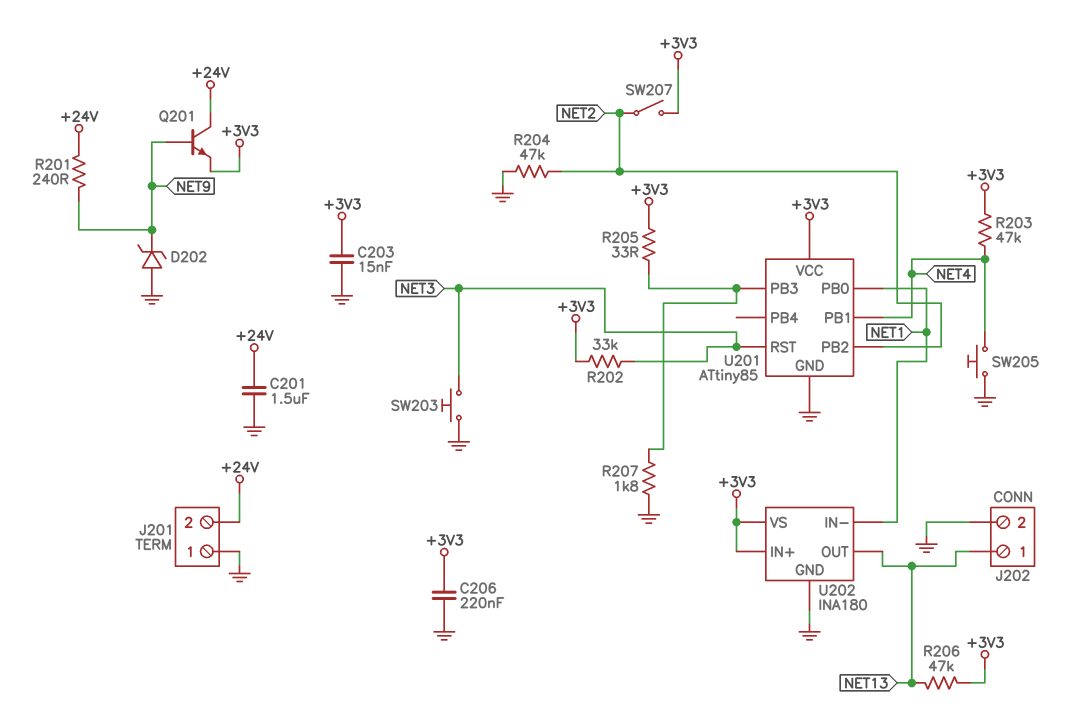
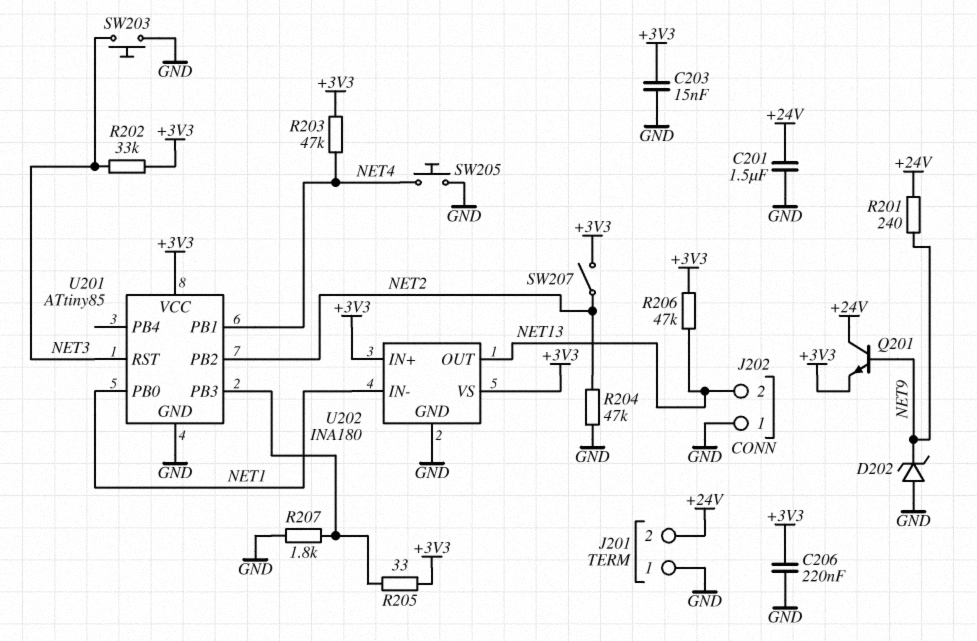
J202 pin 1: NET13 -> GND
J202 pin 2: GND -> NET13

